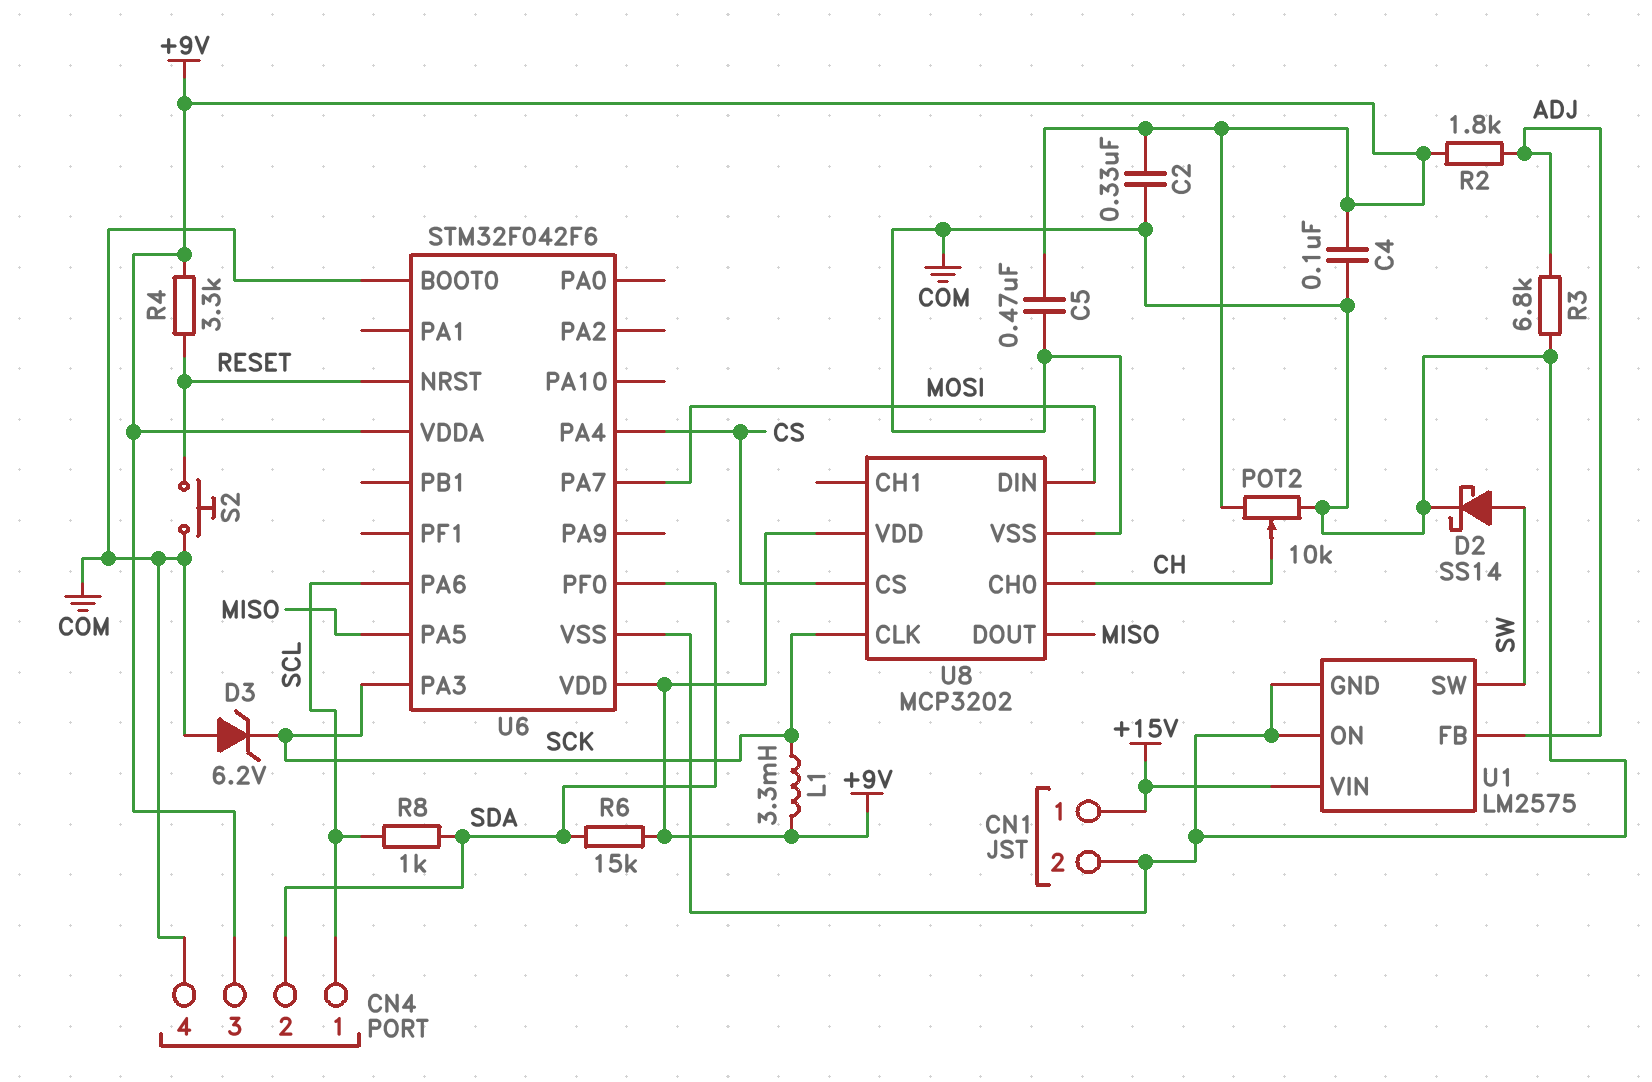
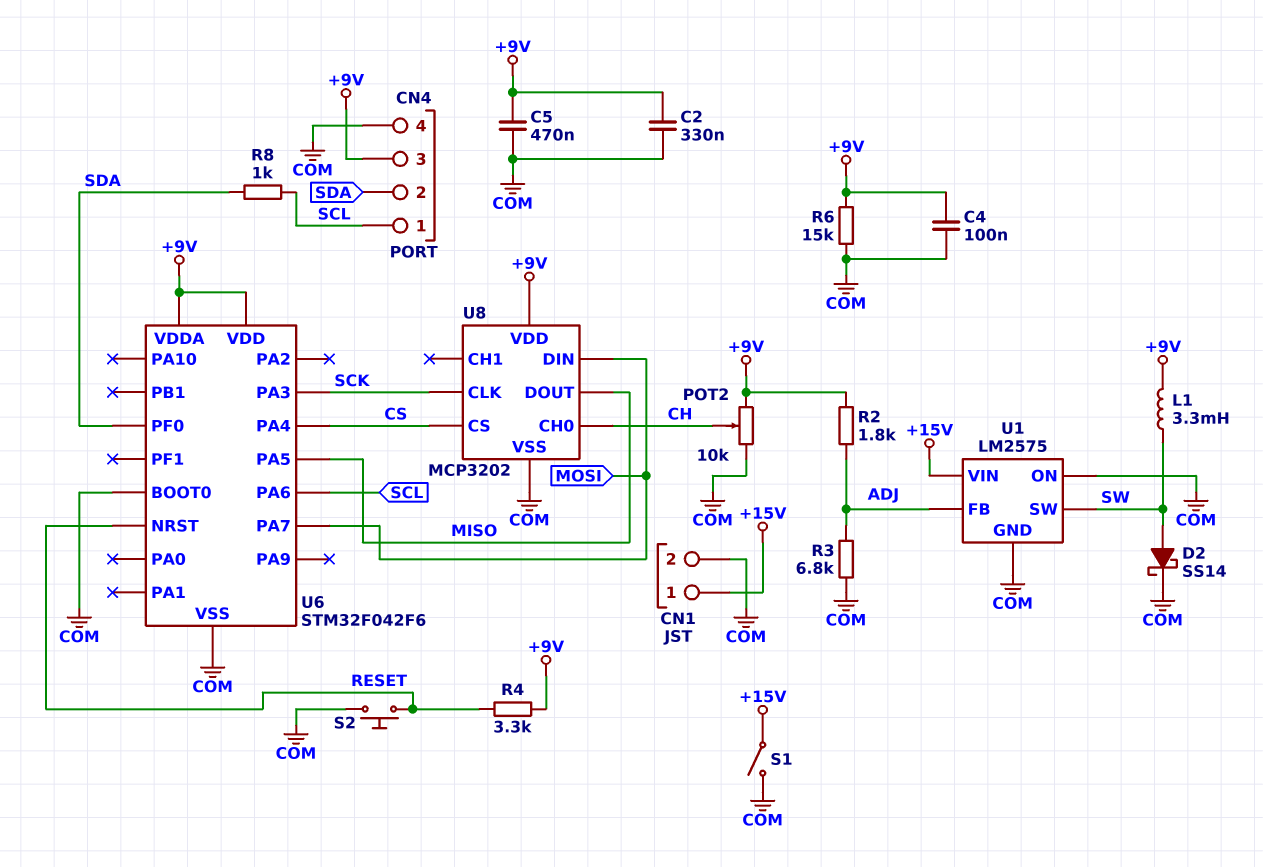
D3: zener 6.2V (A COM, K SCK) -> none
L1: 3.3mH (+9V, SCK) -> 3.3mH (+9V, SW)
R6: 15k (+9V, SDA) -> 15k (+9V, COM)
S1: none -> switch (+15V, COM)

